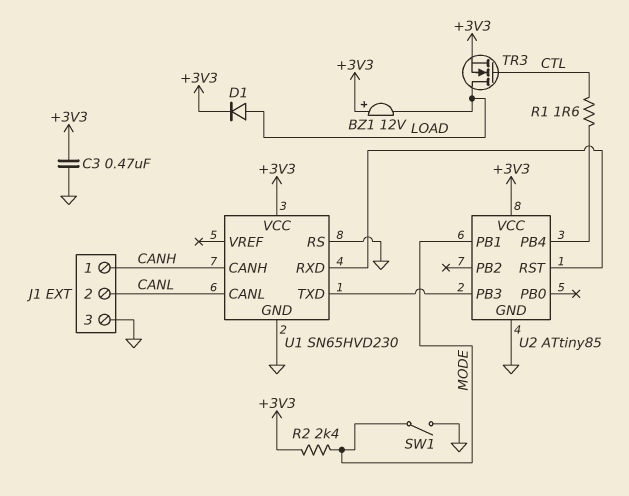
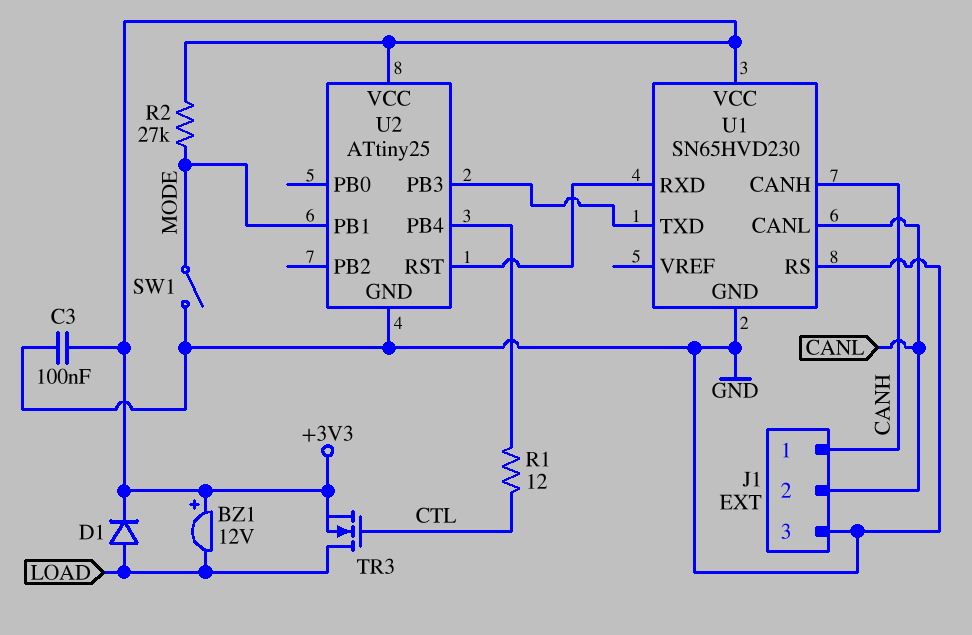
C3: 470nF (+3V3, GND) -> 100nF (+3V3, GND)
R1: 1.6 (CTL, U2/PB4) -> 12 (CTL, U2/PB4)
R2: 2.4k (+3V3, MODE) -> 27k (+3V3, MODE)
U2: ATtiny85 -> ATtiny25

